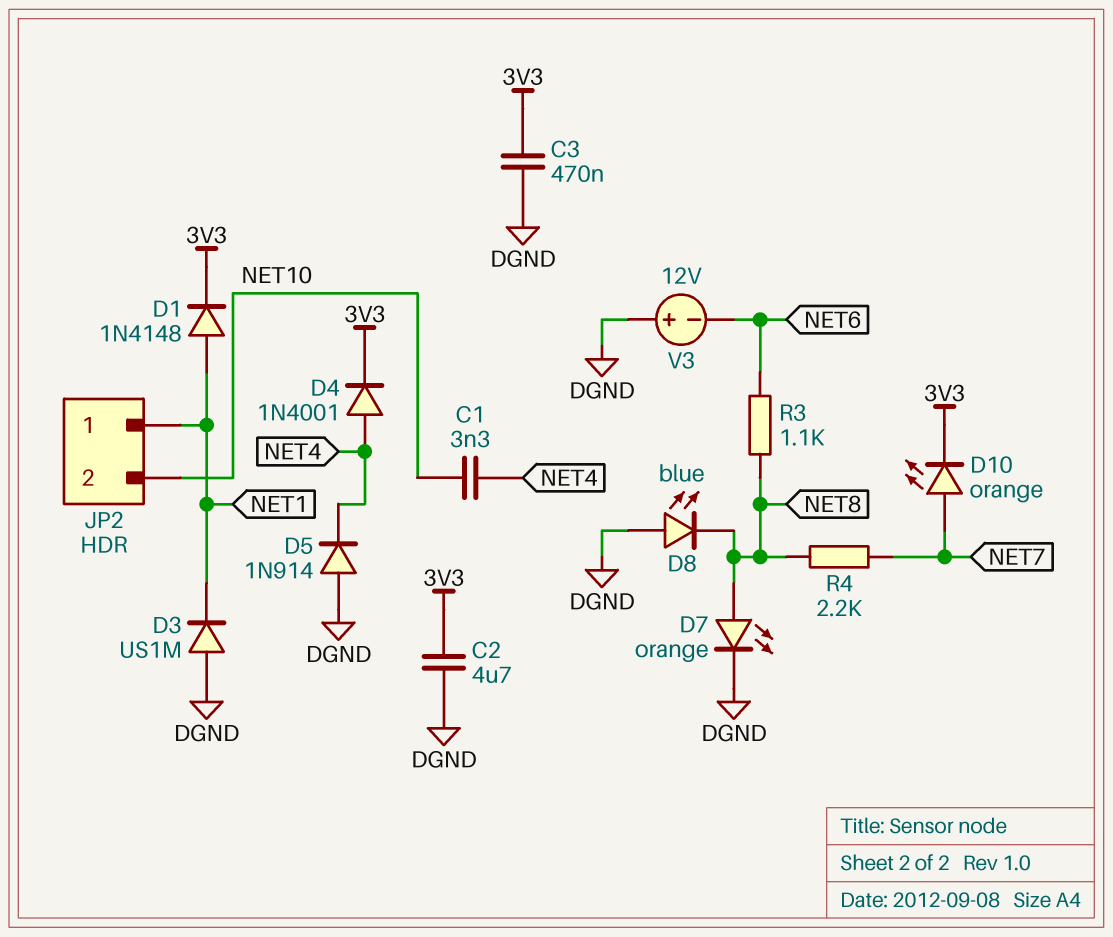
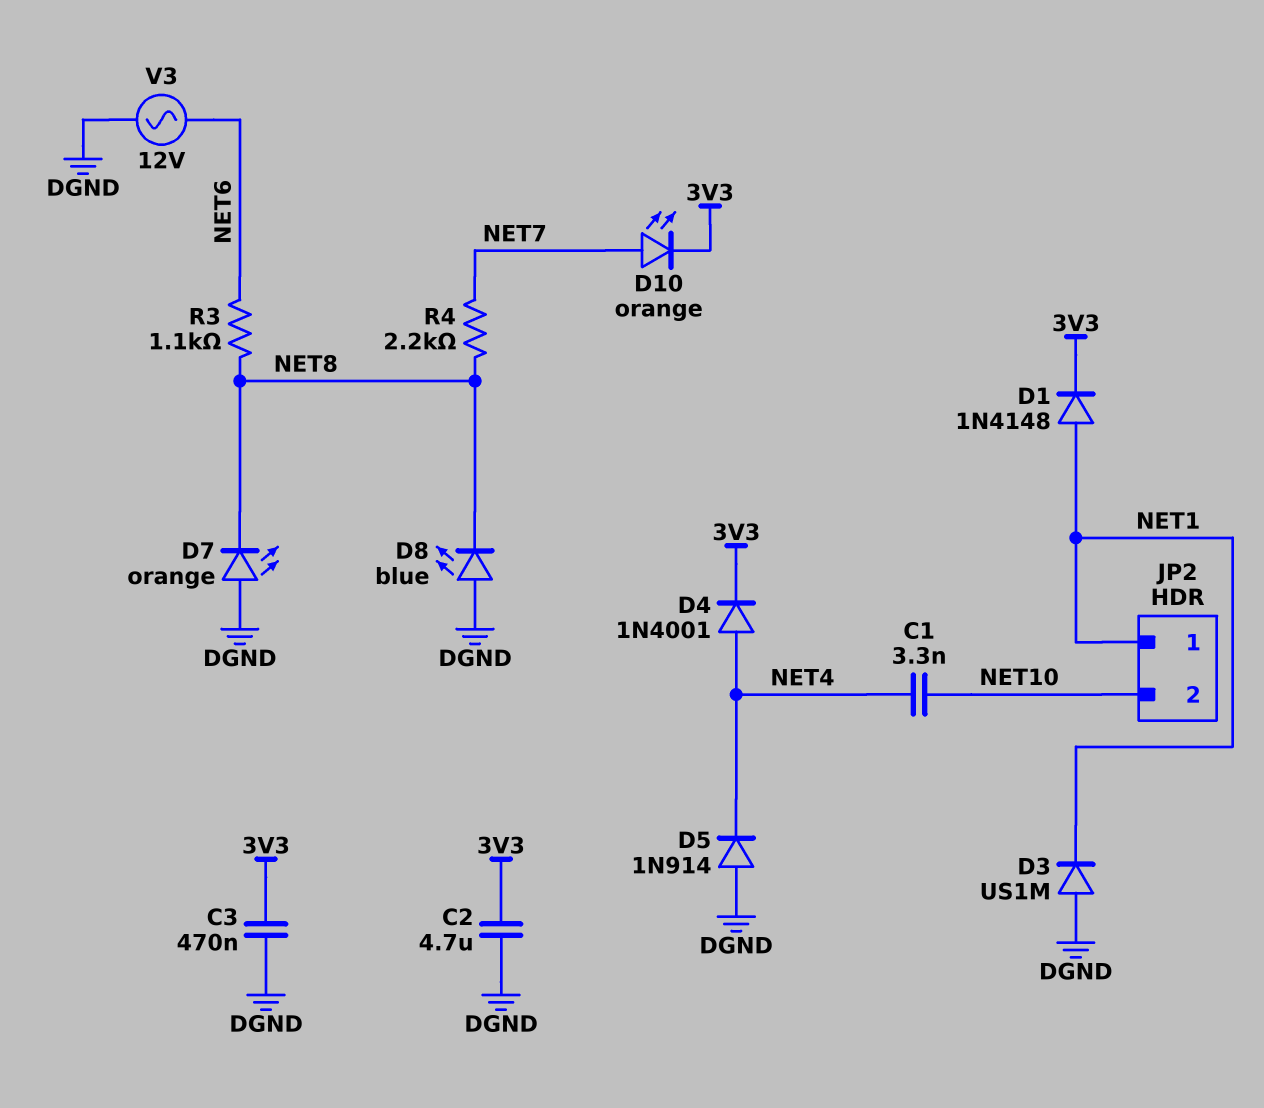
D7: LED orange (A NET8, K DGND) -> LED orange (A DGND, K NET8)
V3: 12V (plus DGND, minus NET6) -> AC 12V (DGND, NET6)

